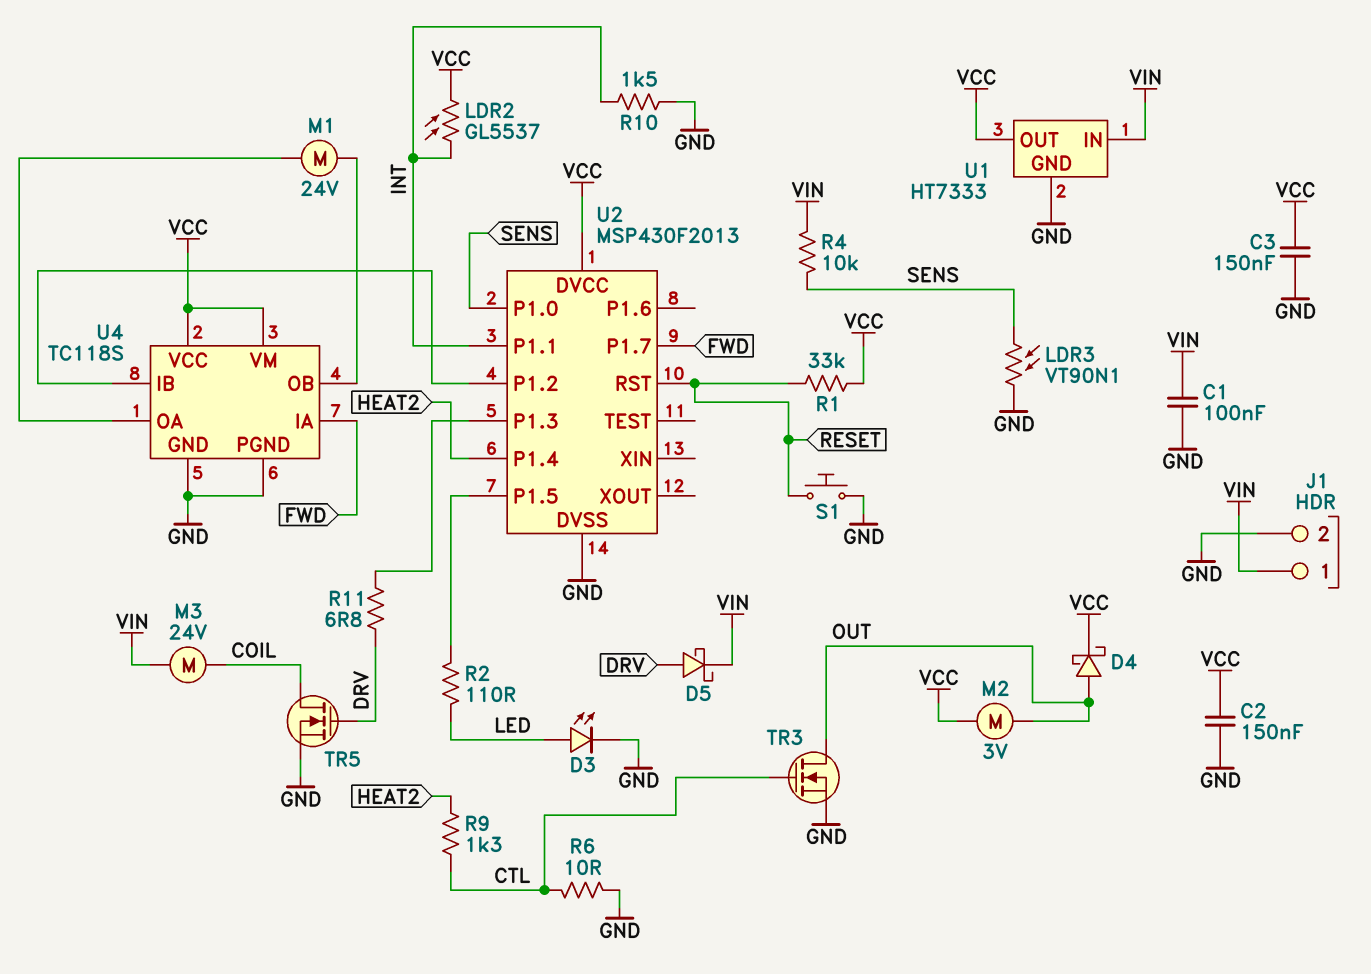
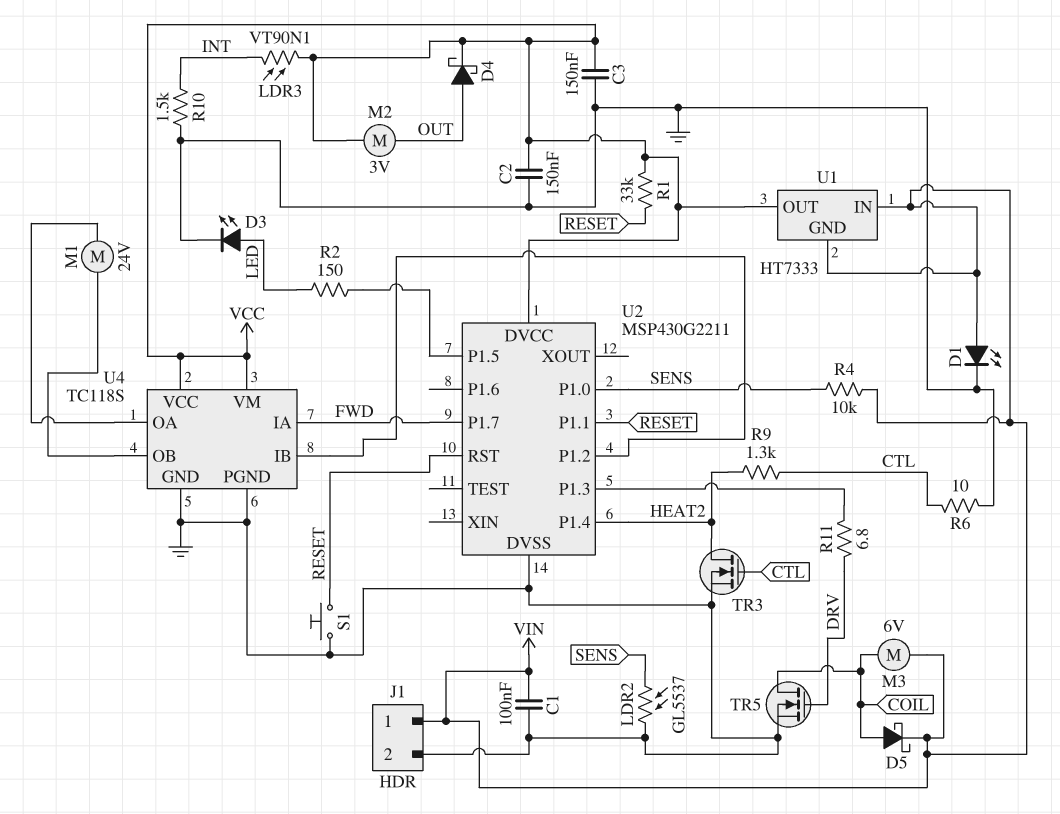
D1: none -> LED (A VIN, K GND)
D5: schottky (A DRV, K VIN) -> schottky (A COIL, K VIN)
LDR2: GL5537 (INT, VCC) -> GL5537 (GND, SENS)
LDR3: VT90N1 (GND, SENS) -> VT90N1 (INT, VCC)
M3: motor 24V (COIL, VIN) -> motor 6V (COIL, VIN)
R2: 110 (LED, U2/P1.5) -> 150 (LED, U2/P1.5)
TR3: NMOS (G CTL, D OUT, S GND) -> NMOS (G CTL, D HEAT2, S GND)
U1 pin GND: GND -> VIN
U2: MSP430F2013 -> MSP430G2211
U2 pin P1.1: INT -> RESET

